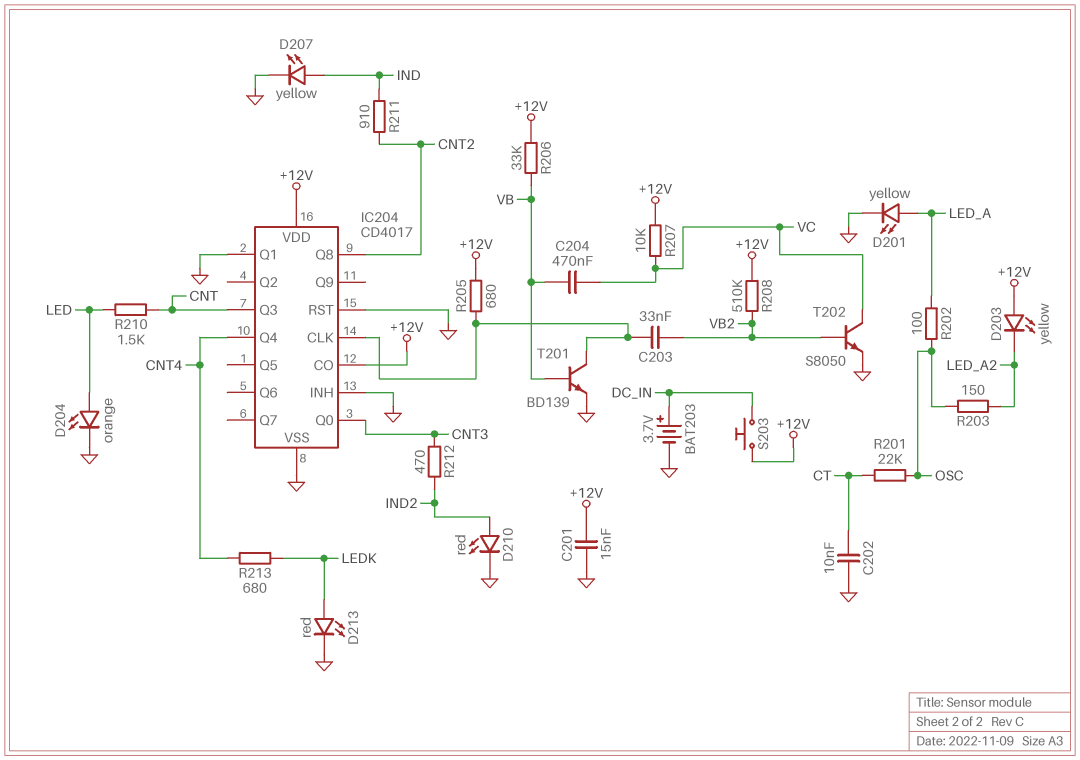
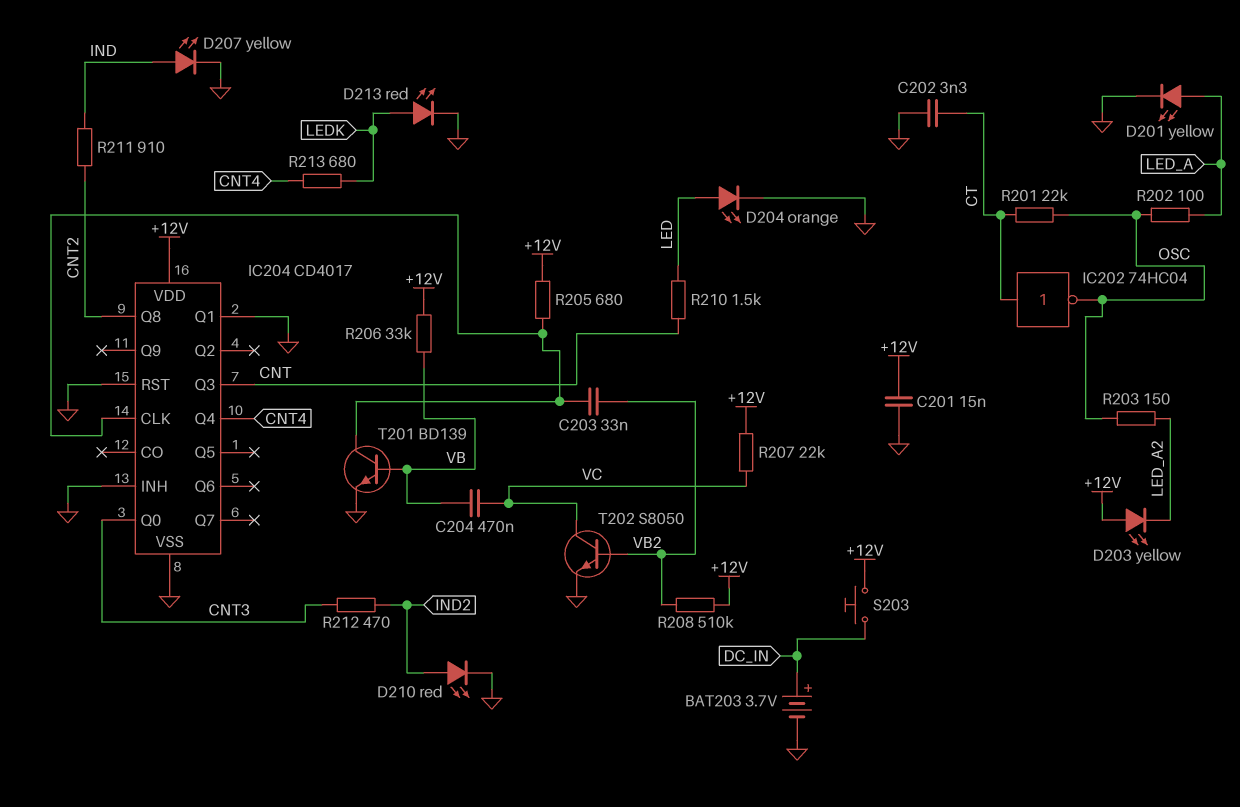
C202: 10nF (CT, GND) -> 3.3nF (CT, GND)
IC202: none -> NOT 74HC04 (in CT, out OSC)
IC204 pin CO: +12V -> none
R207: 10k (+12V, VC) -> 22k (+12V, VC)

